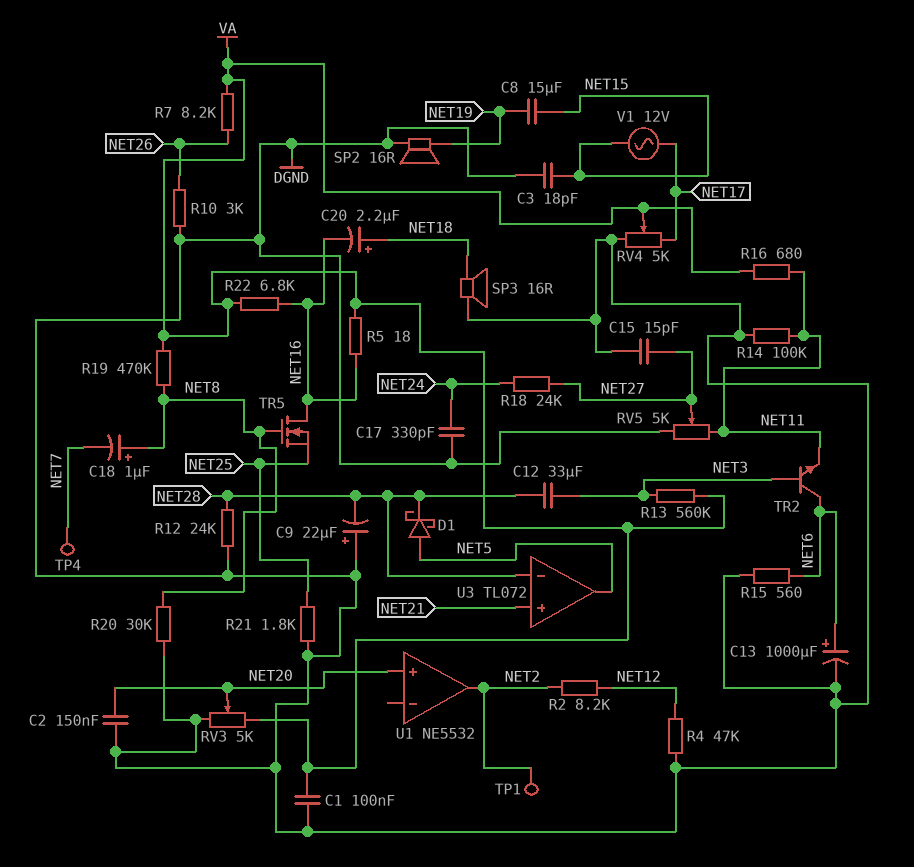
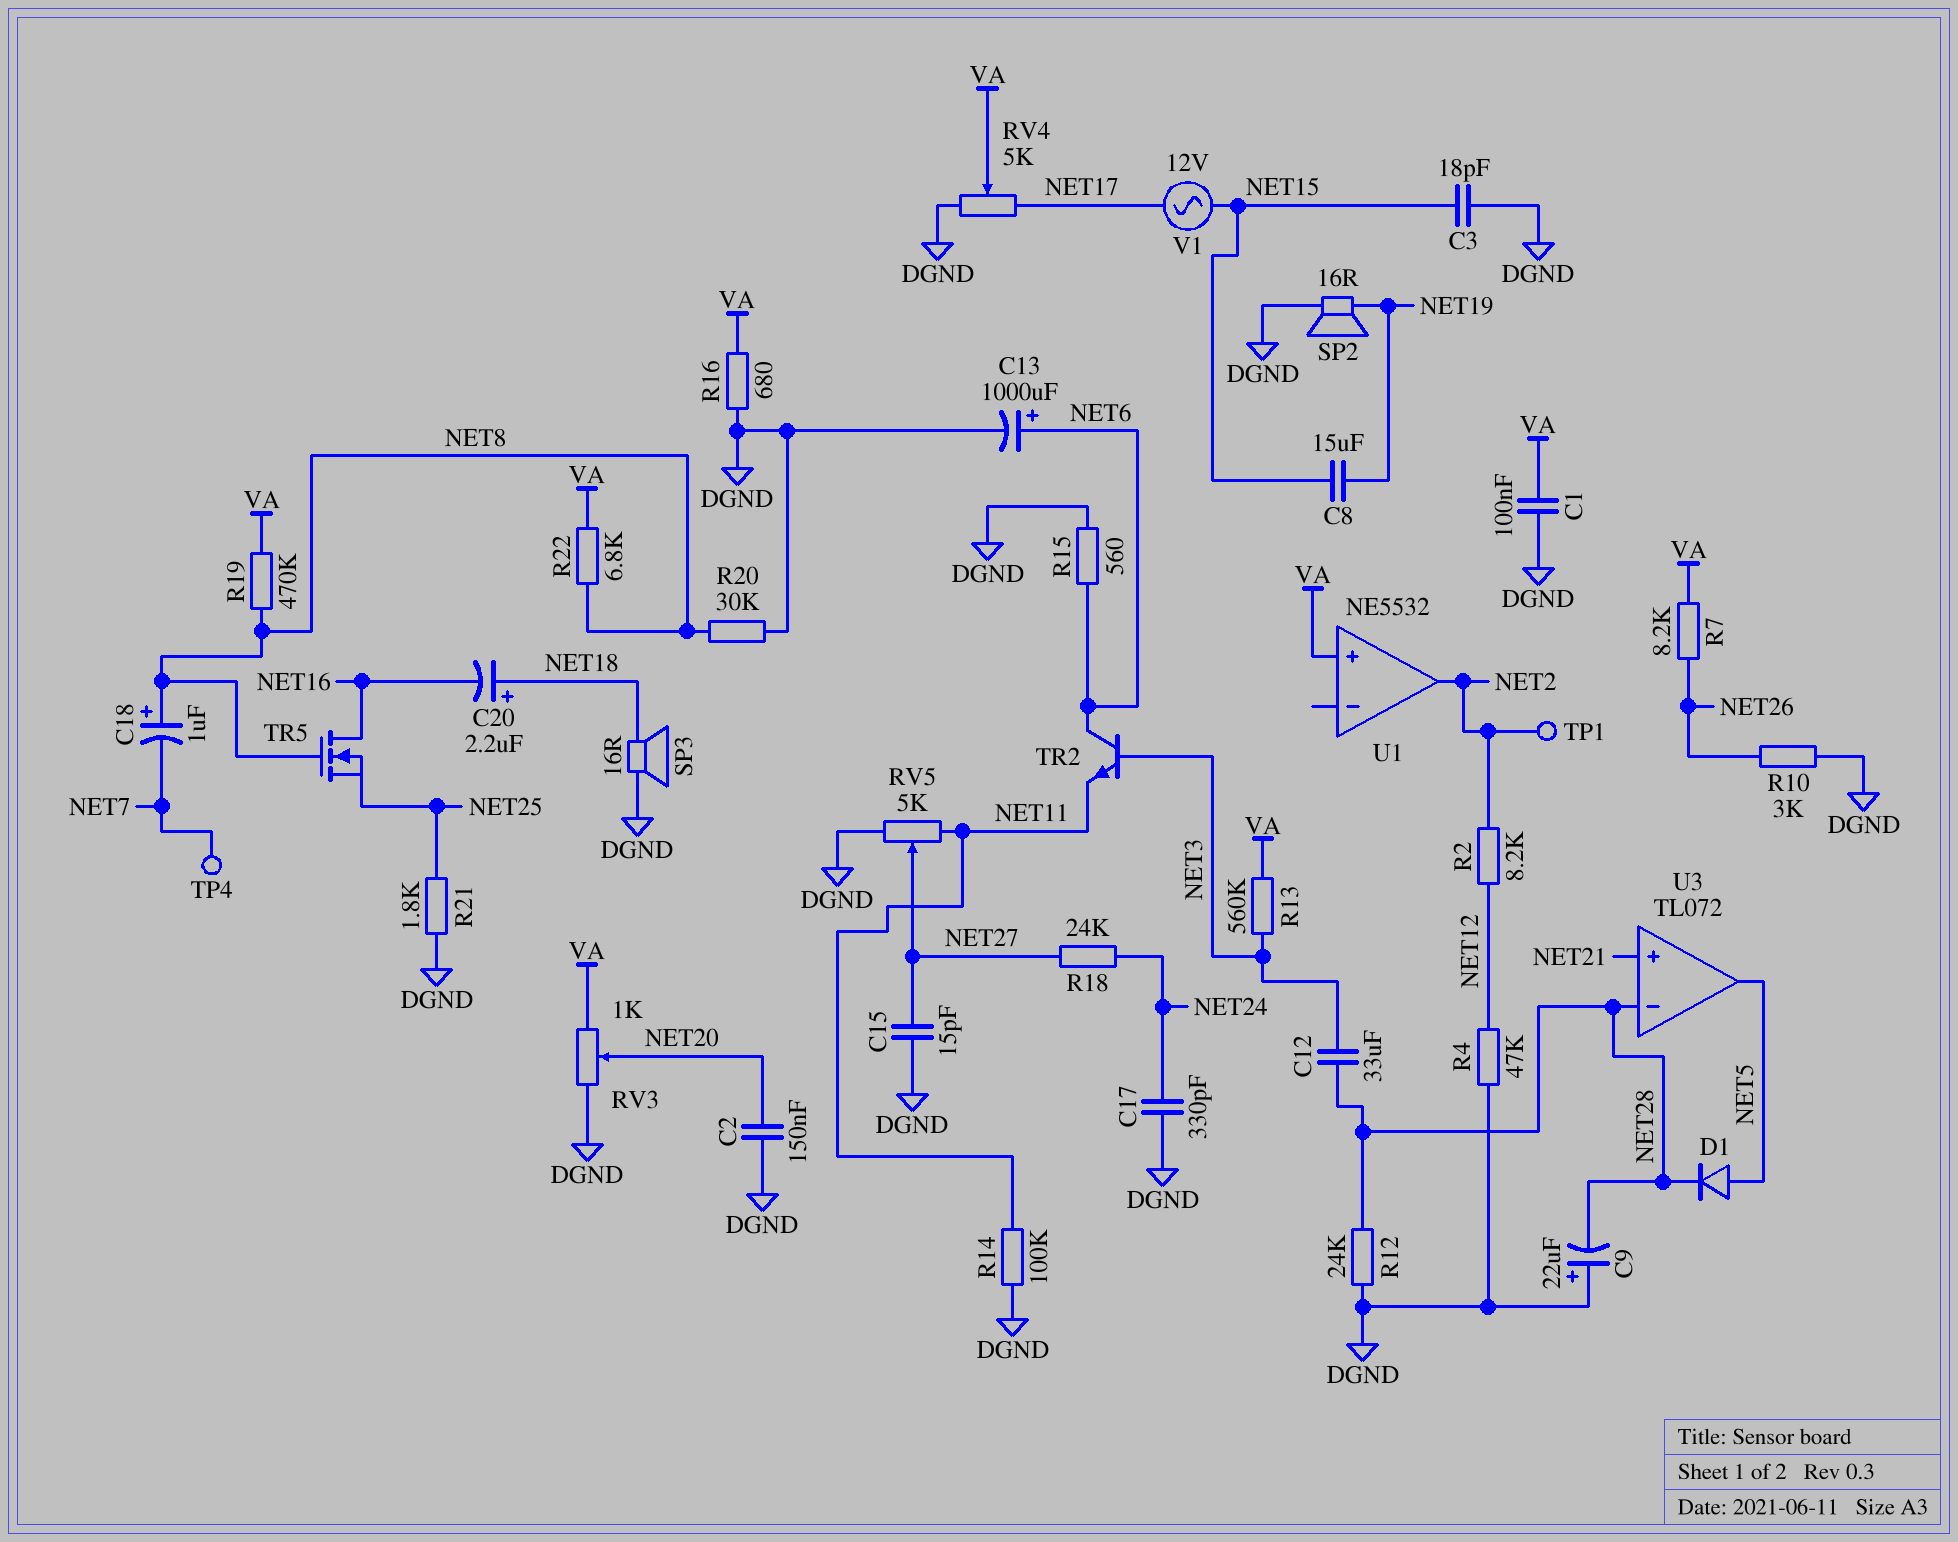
D1: schottky (A NET5, K NET28) -> diode (A NET5, K NET28)
R5: 18 (NET16, VA) -> none
R16: 680 (NET11, VA) -> 680 (DGND, VA)
R22: 6.8k (NET16, VA) -> 6.8k (NET8, VA)
RV3: 5k (DGND, VA, wiper NET20) -> 1k (DGND, VA, wiper NET20)
U1 pin in+: NET20 -> VA

